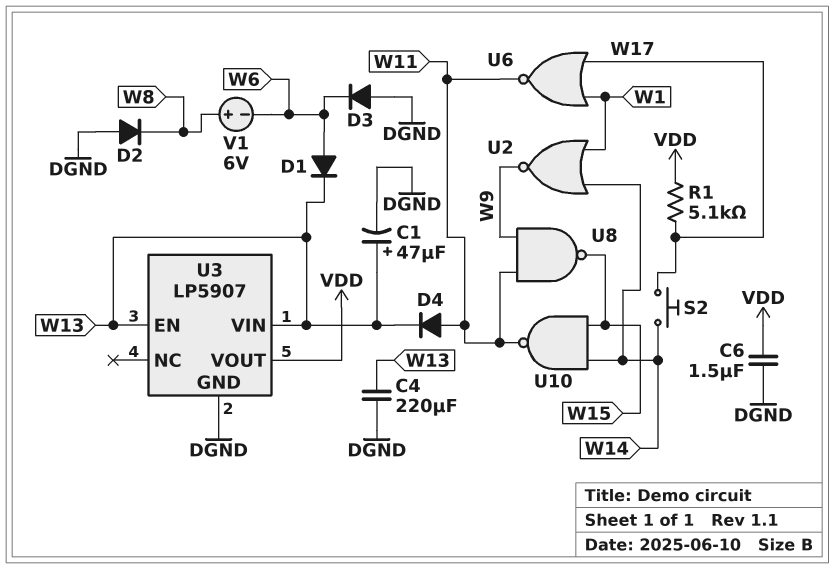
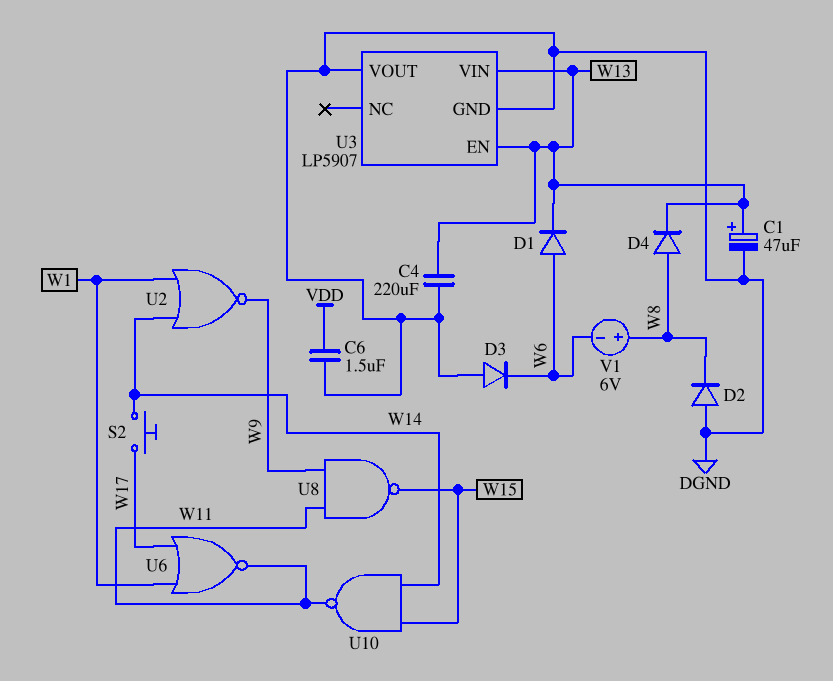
D4: diode (A W11, K W13) -> diode (A W8, K W13)
R1: 5.1k (VDD, W17) -> none
U3 pin VOUT: VDD -> DGND

